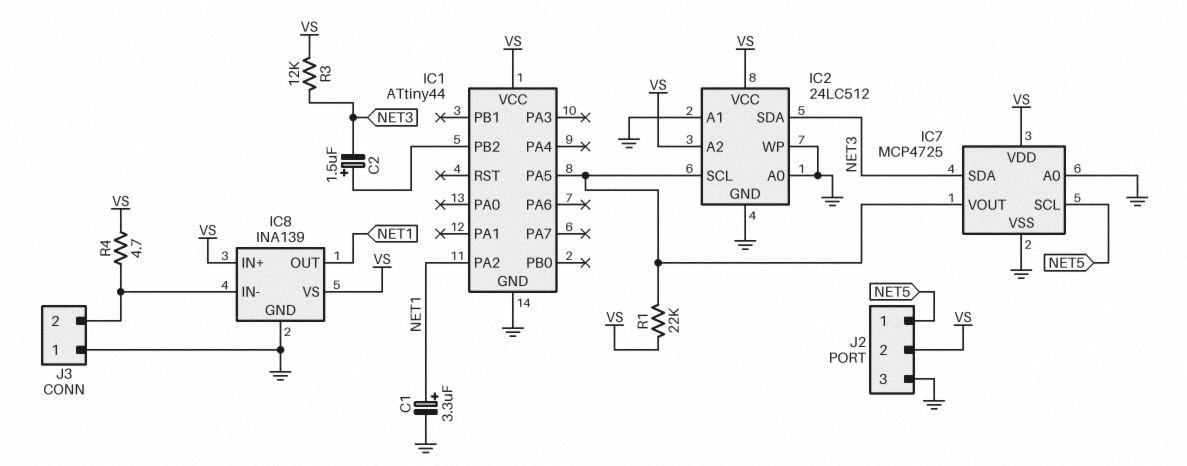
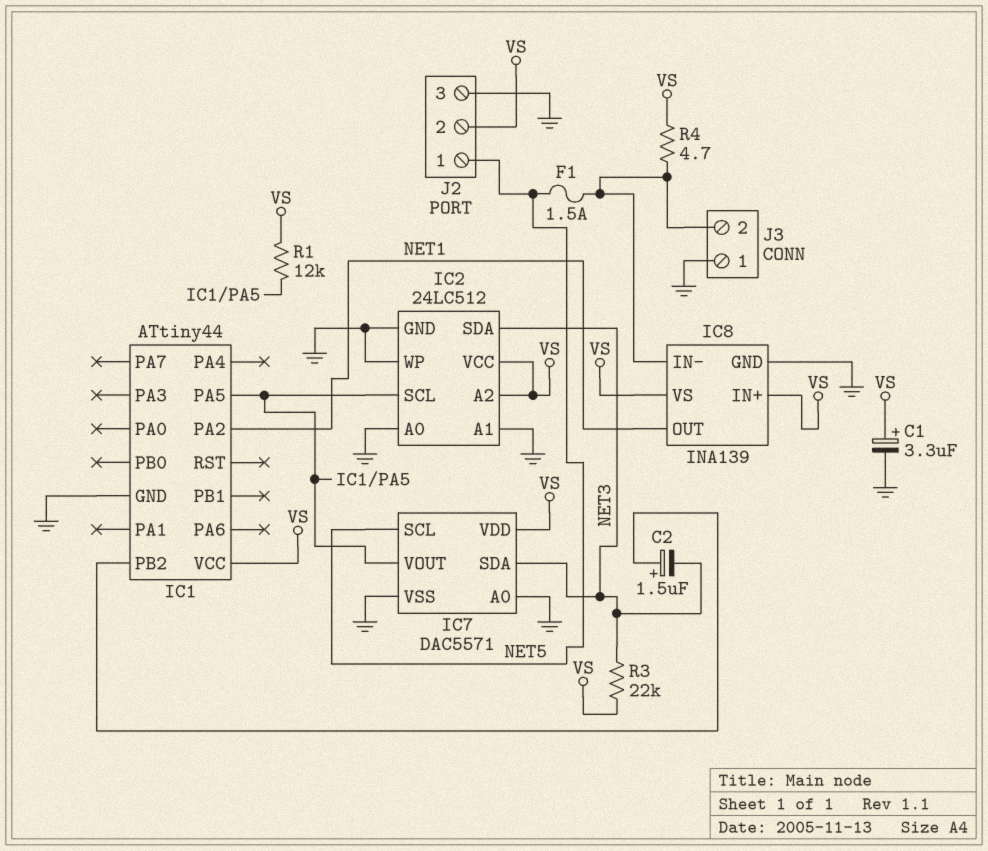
C1: 3.3uF (plus NET1, minus GND) -> 3.3uF (plus VS, minus GND)
F1: none -> 1.5A (IC8/IN-, NET5)
IC7: MCP4725 -> DAC5571
R1: 22k (IC1/PA5, VS) -> 12k (IC1/PA5, VS)
R3: 12k (NET3, VS) -> 22k (NET3, VS)

